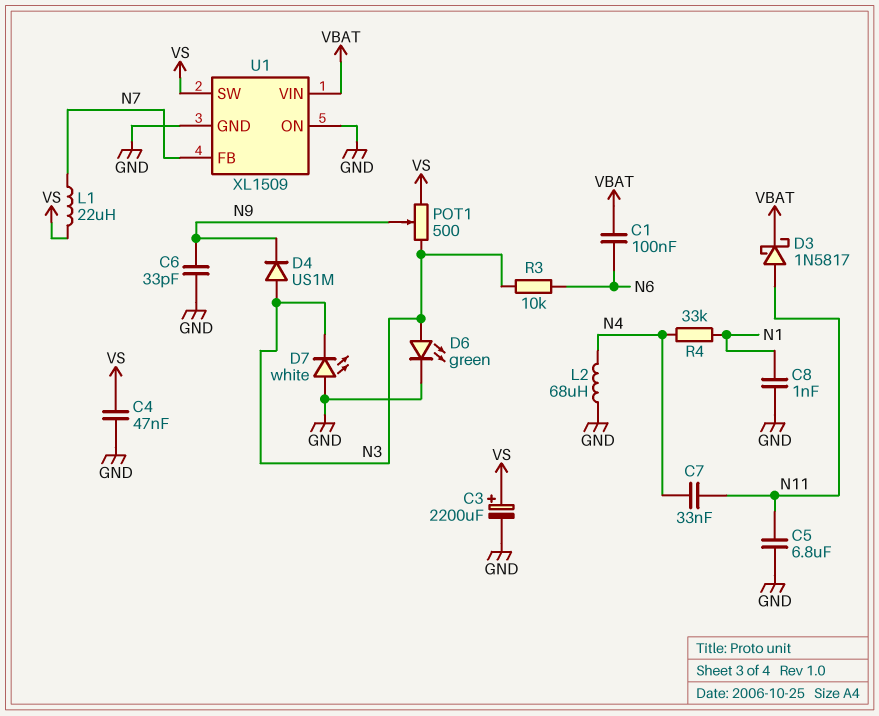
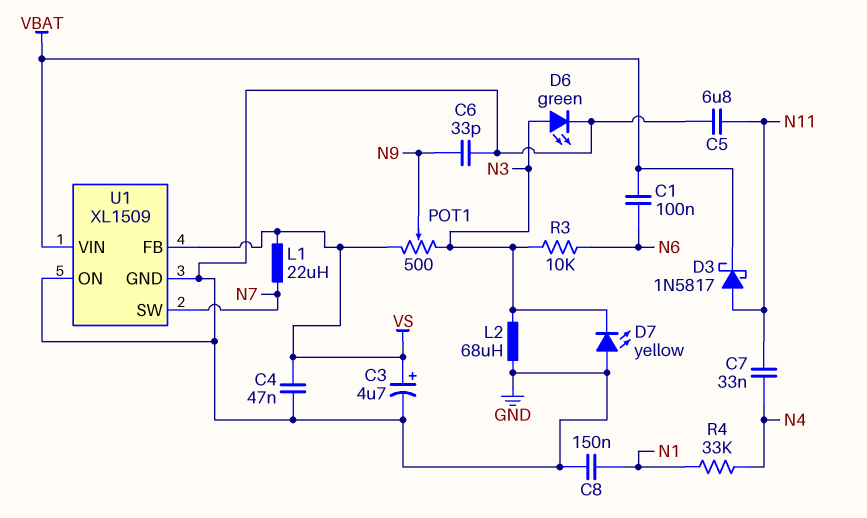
C3: 2200uF (plus VS, minus GND) -> 4.7uF (plus VS, minus GND)
C8: 1nF (GND, N1) -> 150nF (GND, N1)
D4: diode US1M (A N3, K N9) -> none
D7: LED white (A GND, K N3) -> LED yellow (A GND, K N3)
L2: 68uH (GND, N4) -> 68uH (GND, N3)
U1 pin FB: N7 -> VS
U1 pin SW: VS -> N7

